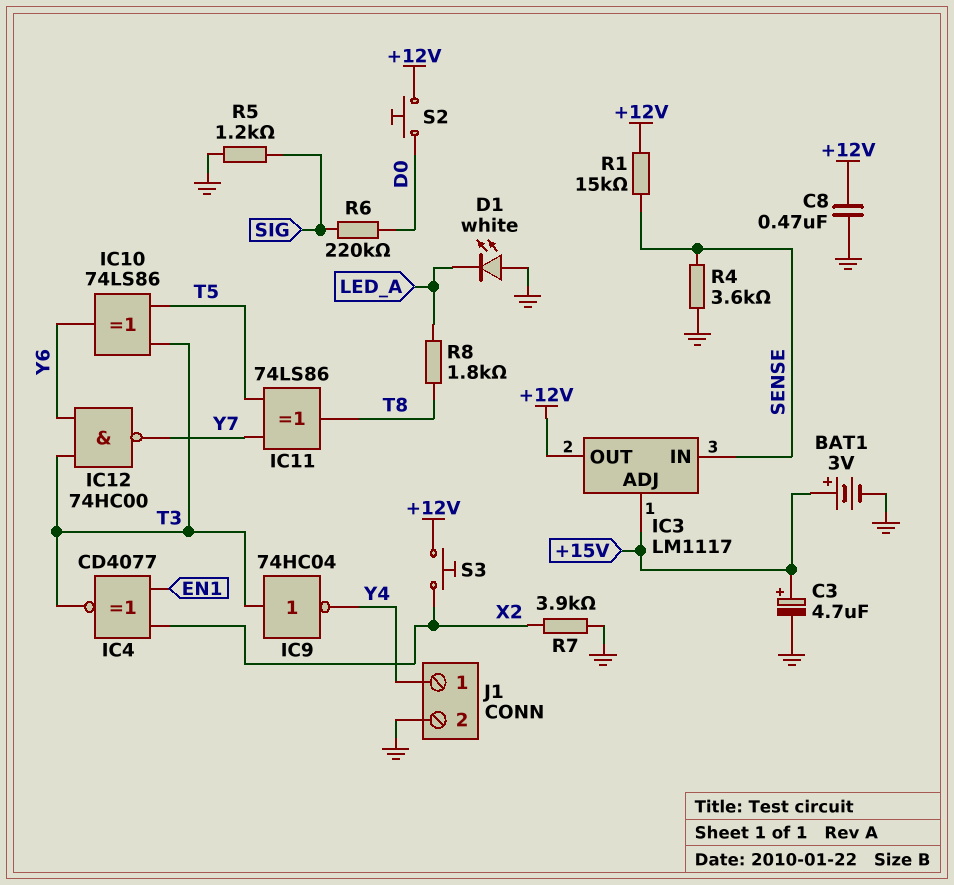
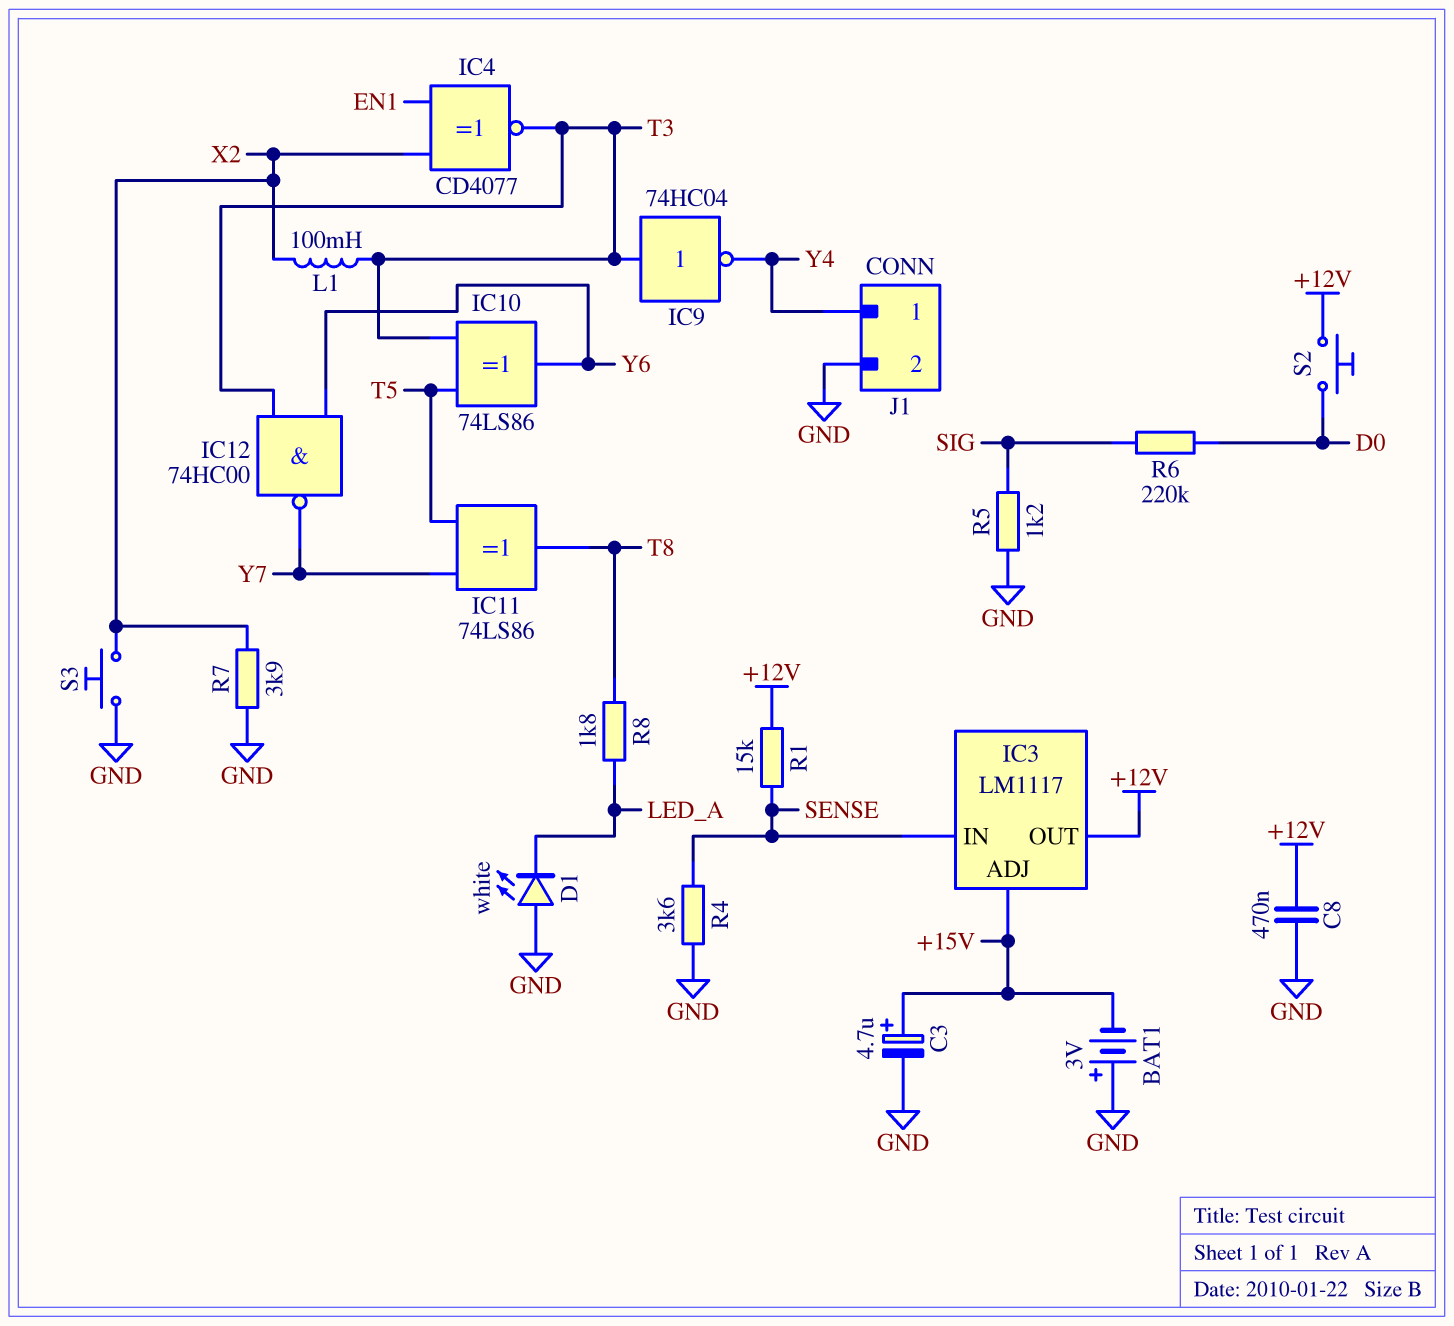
BAT1: 3V (plus +15V, minus GND) -> 3V (plus GND, minus +15V)
L1: none -> 100mH (T3, X2)
S3: button (+12V, X2) -> button (GND, X2)

